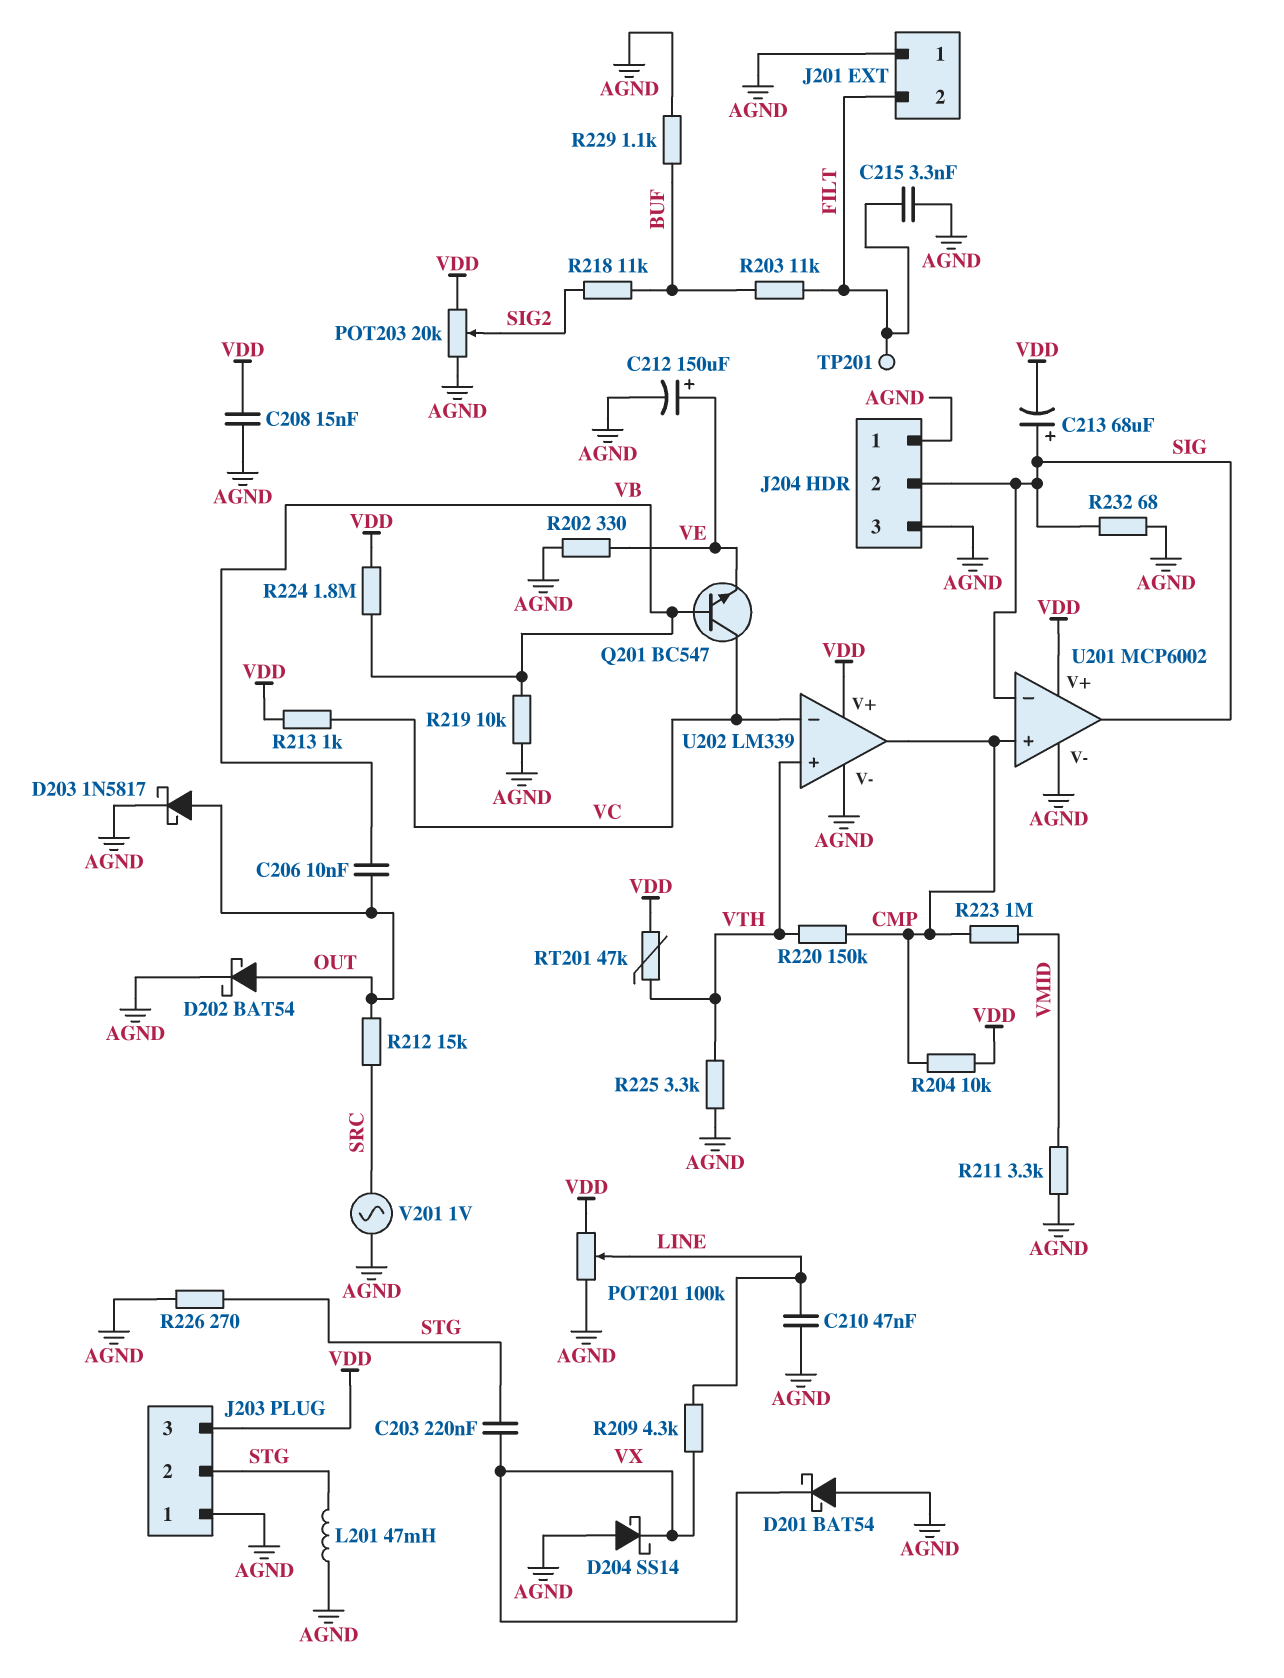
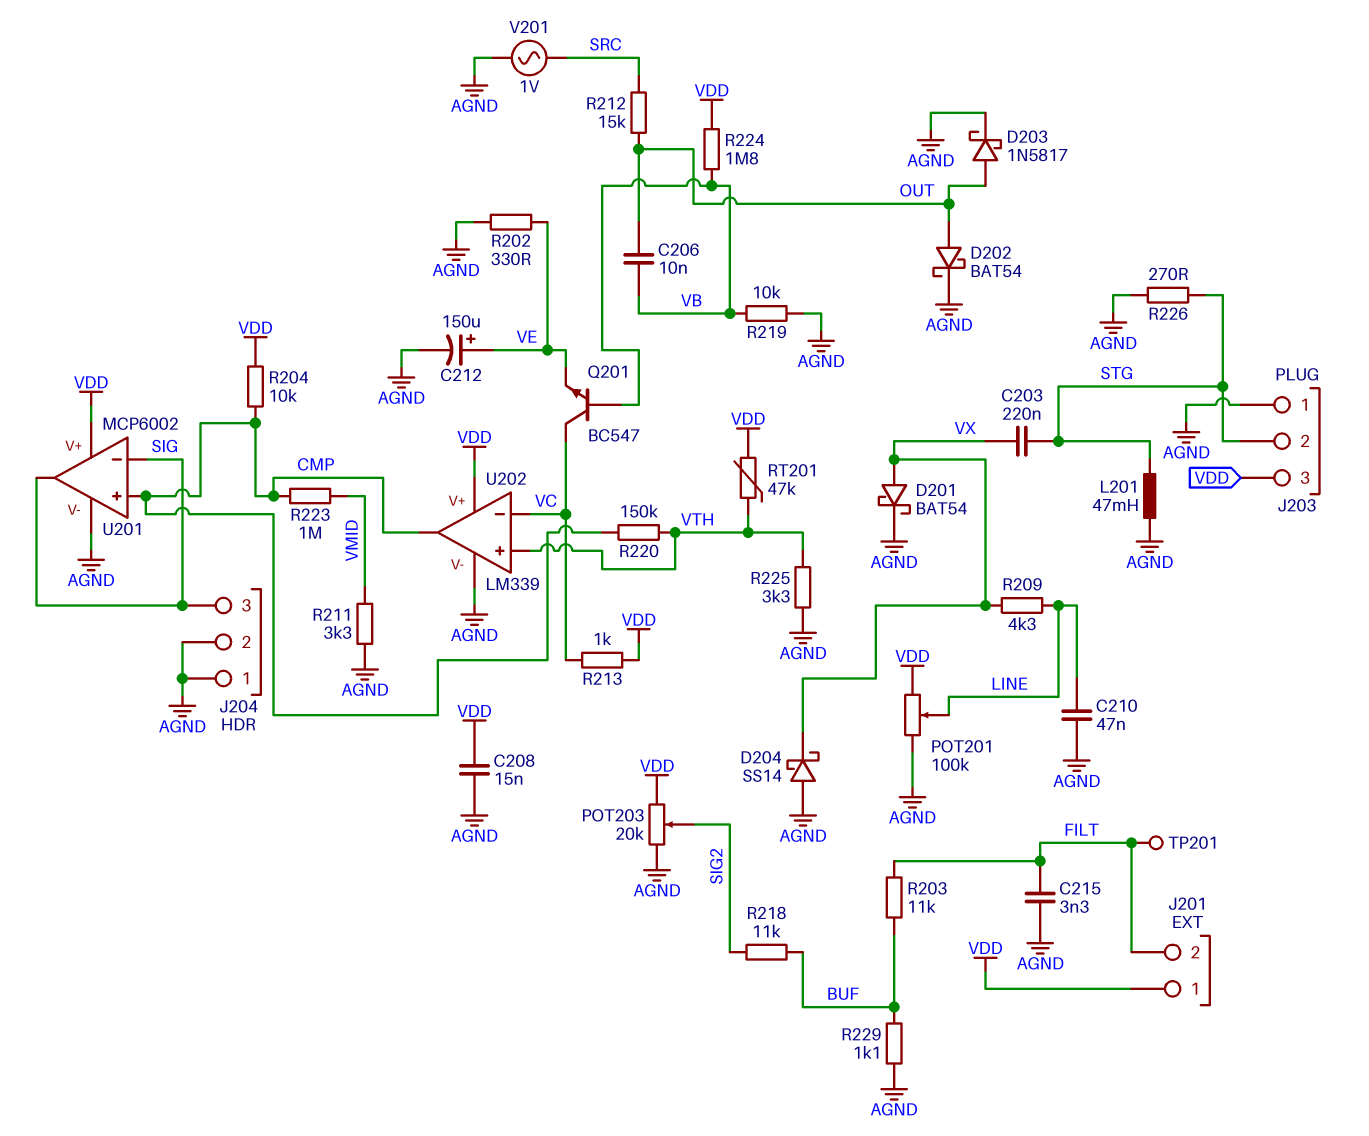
C213: 68uF (plus SIG, minus VDD) -> none
D201: schottky BAT54 (A AGND, K VX) -> schottky BAT54 (A VX, K AGND)
J201 pin 1: AGND -> VDD
J204 pin 2: SIG -> AGND
J204 pin 3: AGND -> SIG
R232: 68 (AGND, SIG) -> none

